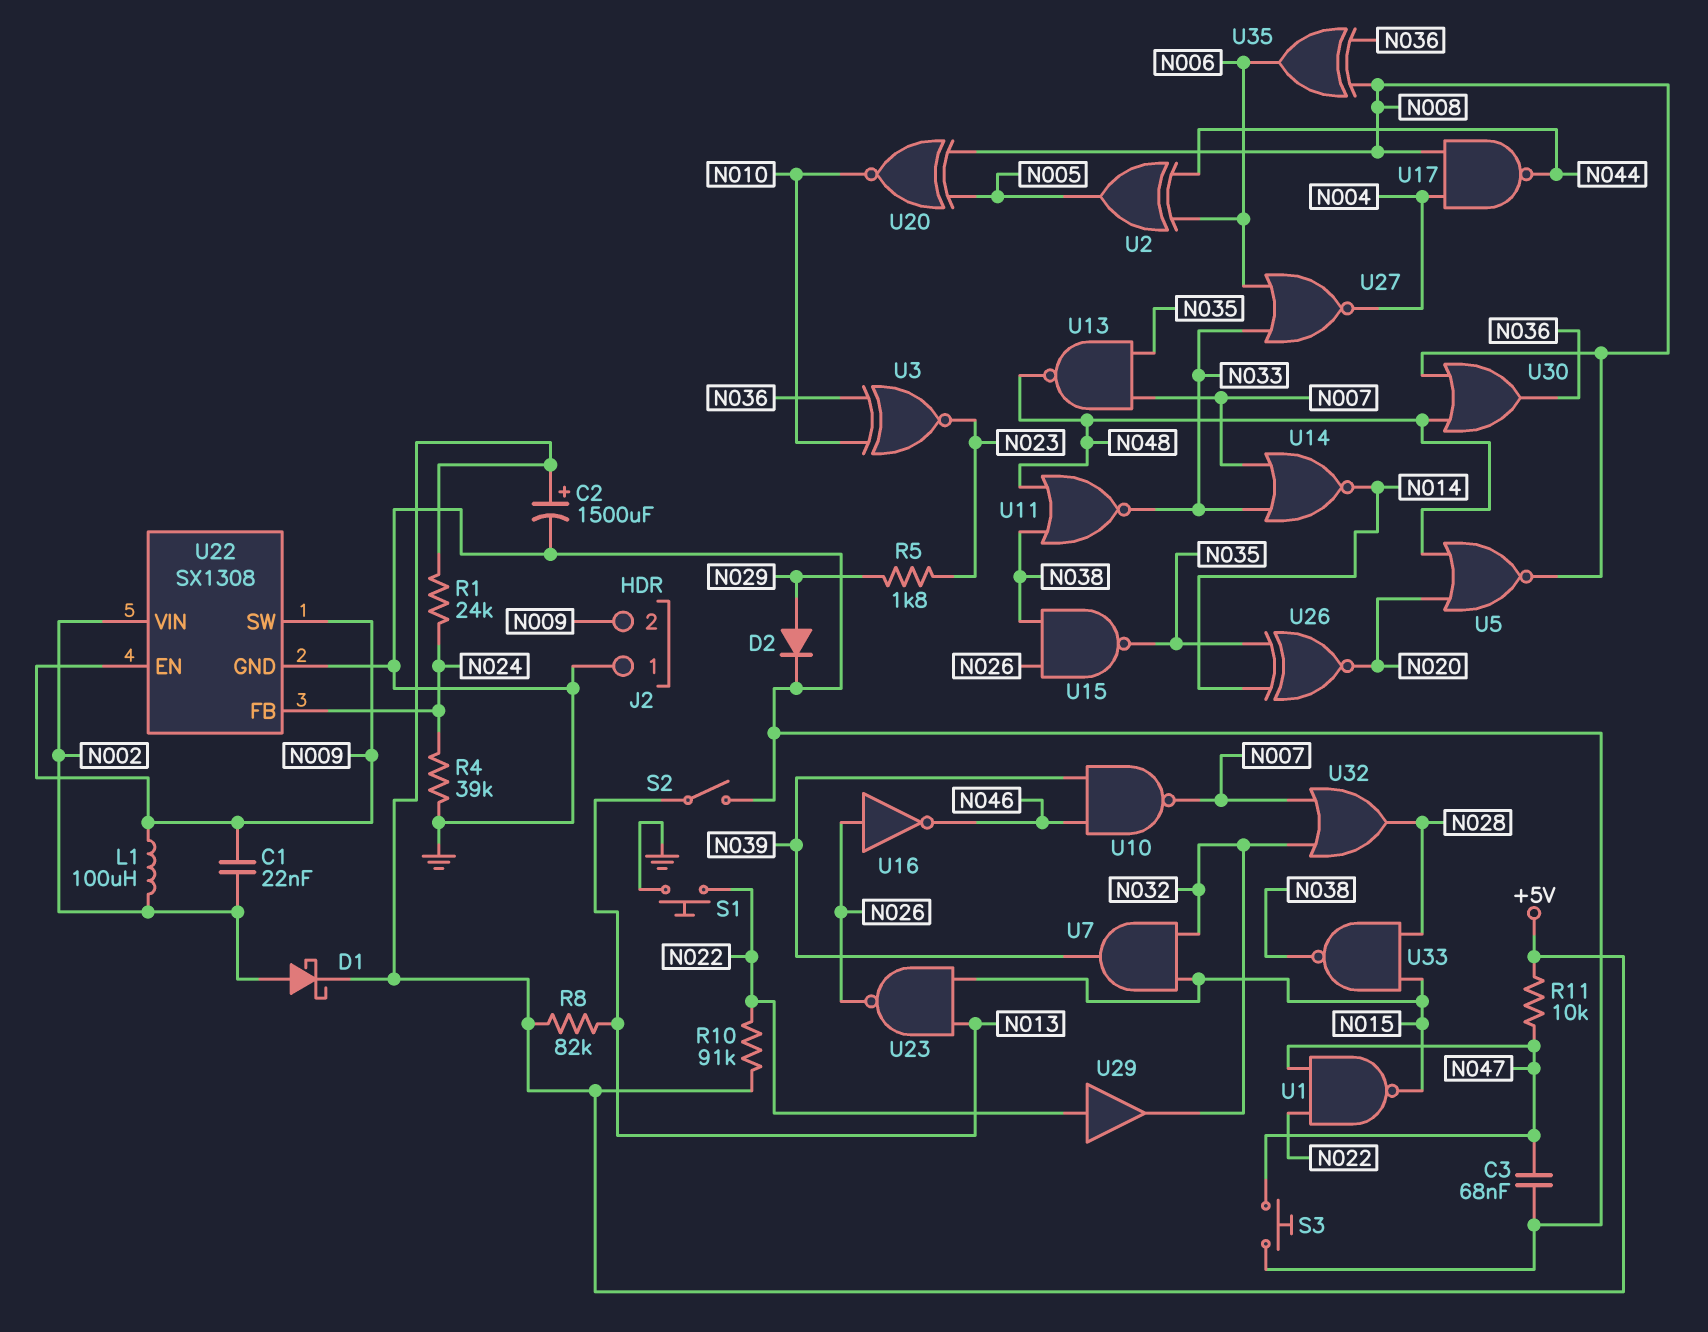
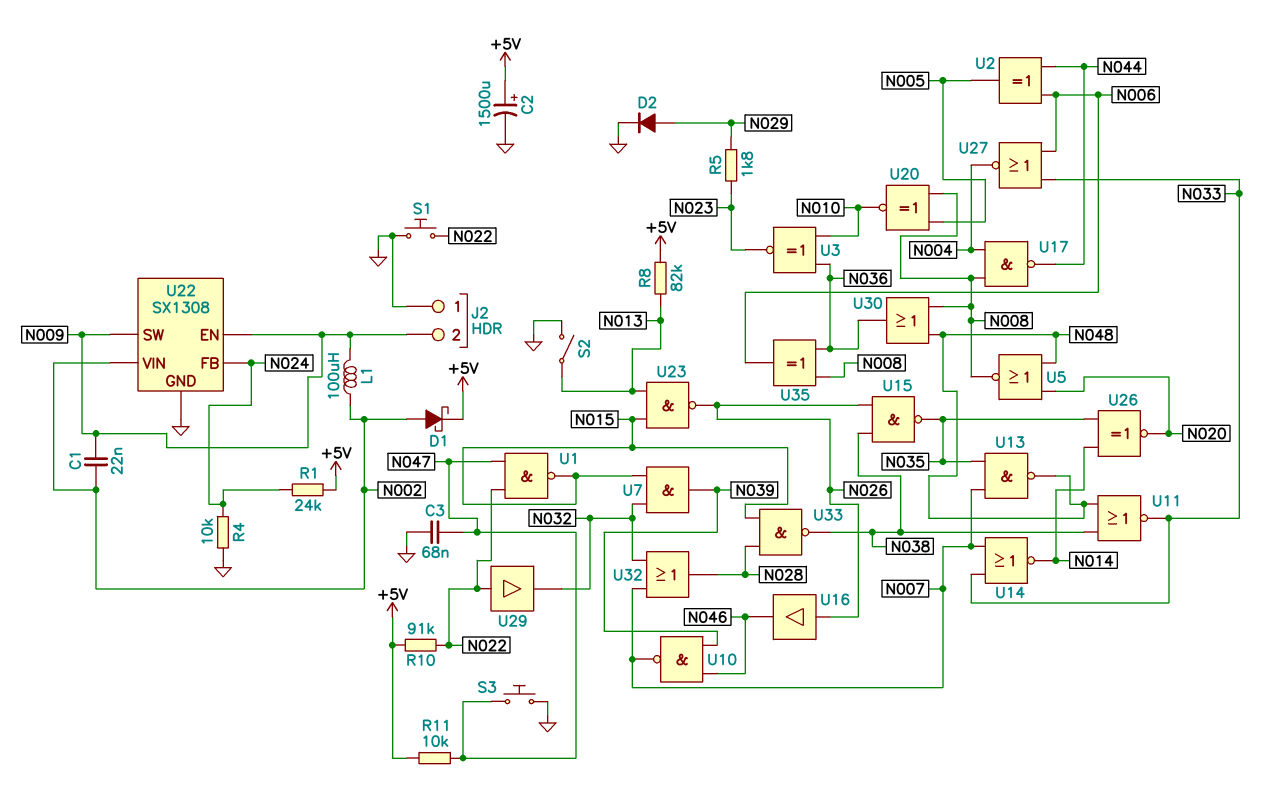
R4: 39k (GND, N024) -> 10k (GND, N024)
U16: NOT (in N026, out N046) -> buffer (in N026, out N046)

